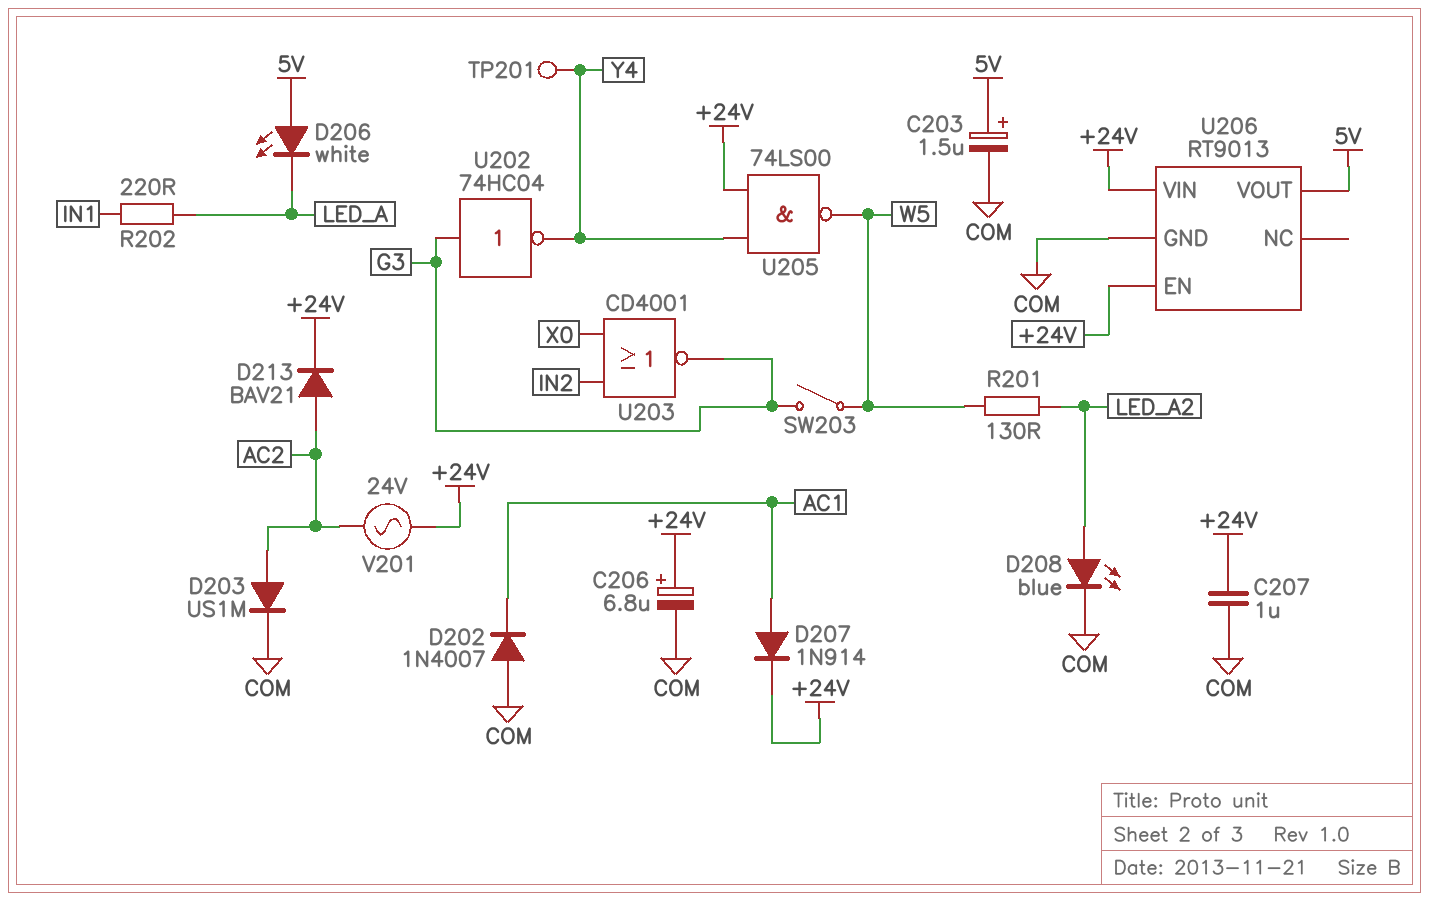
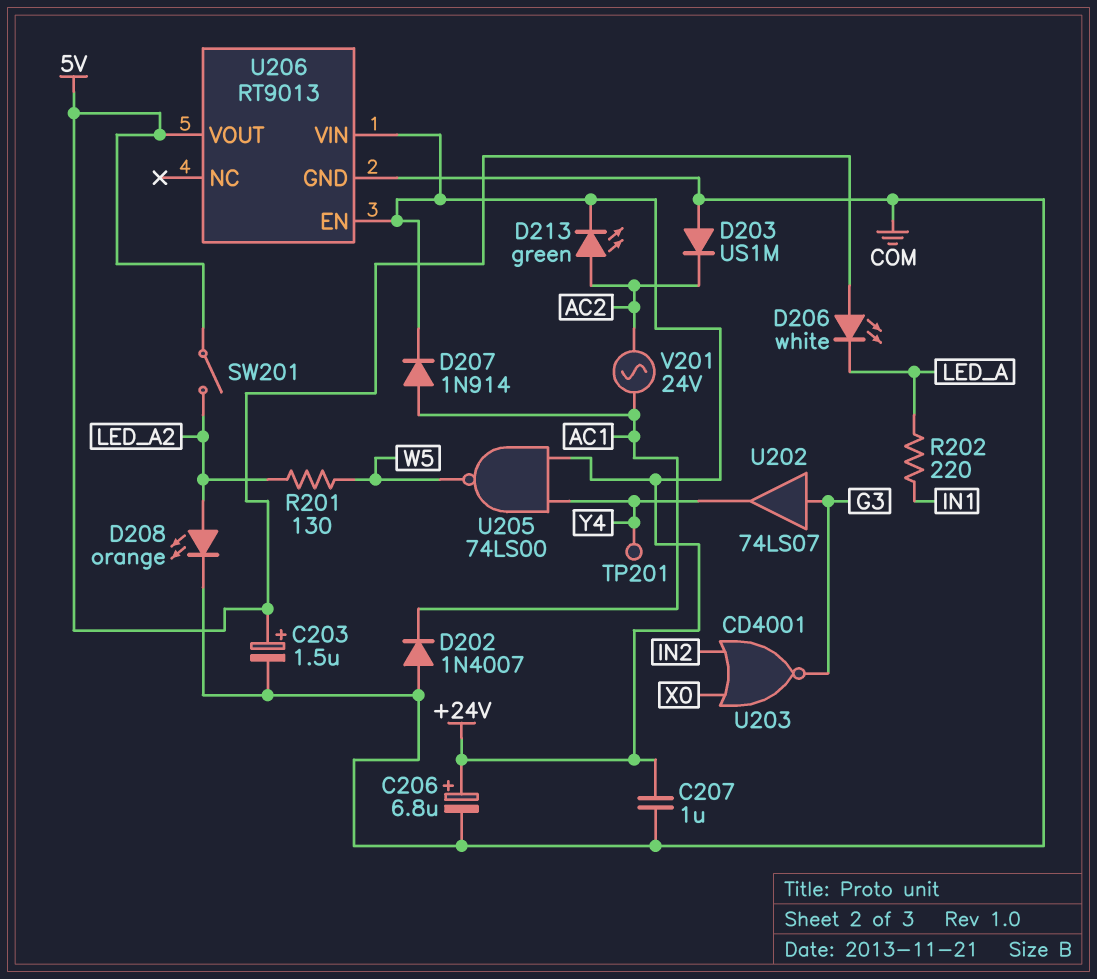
D203: diode US1M (A AC2, K COM) -> diode US1M (A COM, K AC2)
D208: LED blue (A LED_A2, K COM) -> LED orange (A LED_A2, K COM)
D213: diode BAV21 (A AC2, K +24V) -> LED green (A AC2, K +24V)
SW201: none -> switch (5V, LED_A2)
SW203: switch (G3, W5) -> none
U202: NOT 74HC04 (in G3, out Y4) -> buffer 74LS07 (in G3, out Y4)
V201: AC 24V (+24V, AC2) -> AC 24V (AC1, AC2)

